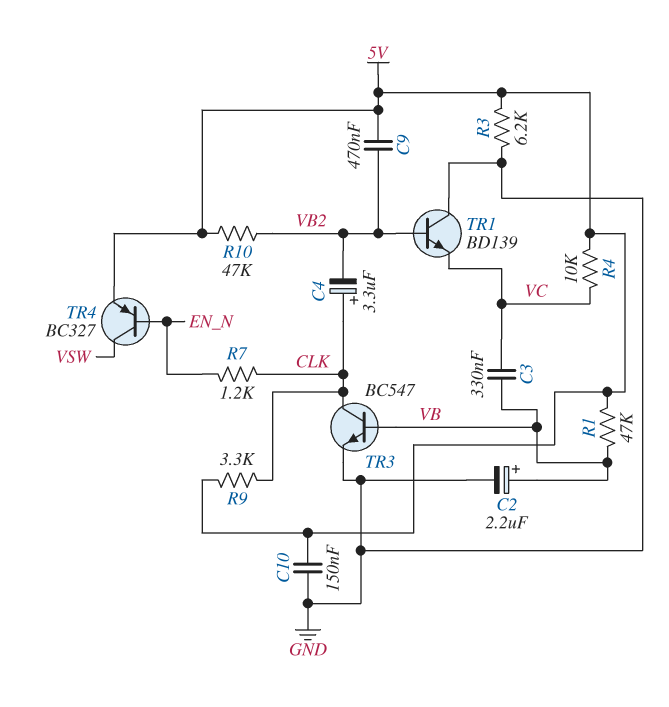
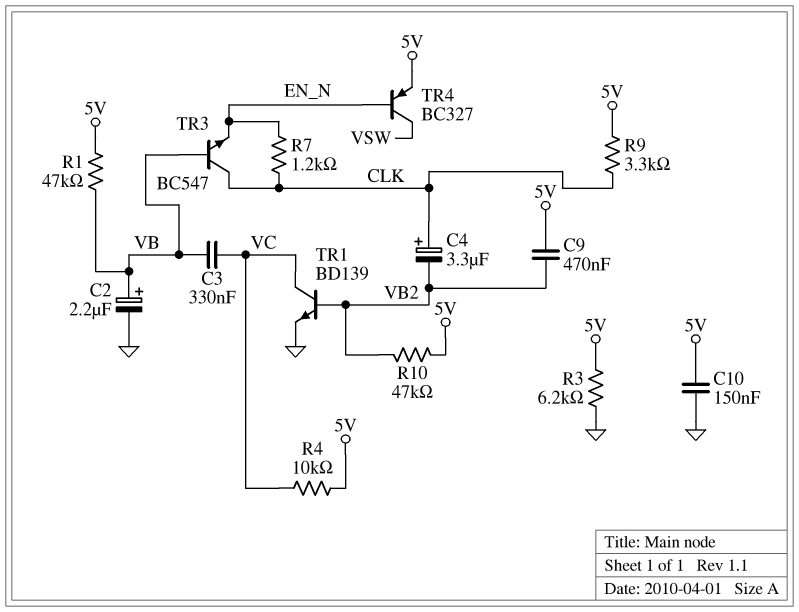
TR1: NPN BD139 (B VB2, C GND, E VC) -> NPN BD139 (B VB2, C VC, E GND)
TR3: NPN BC547 (B VB, C CLK, E GND) -> NPN BC547 (B VB, C CLK, E EN_N)

